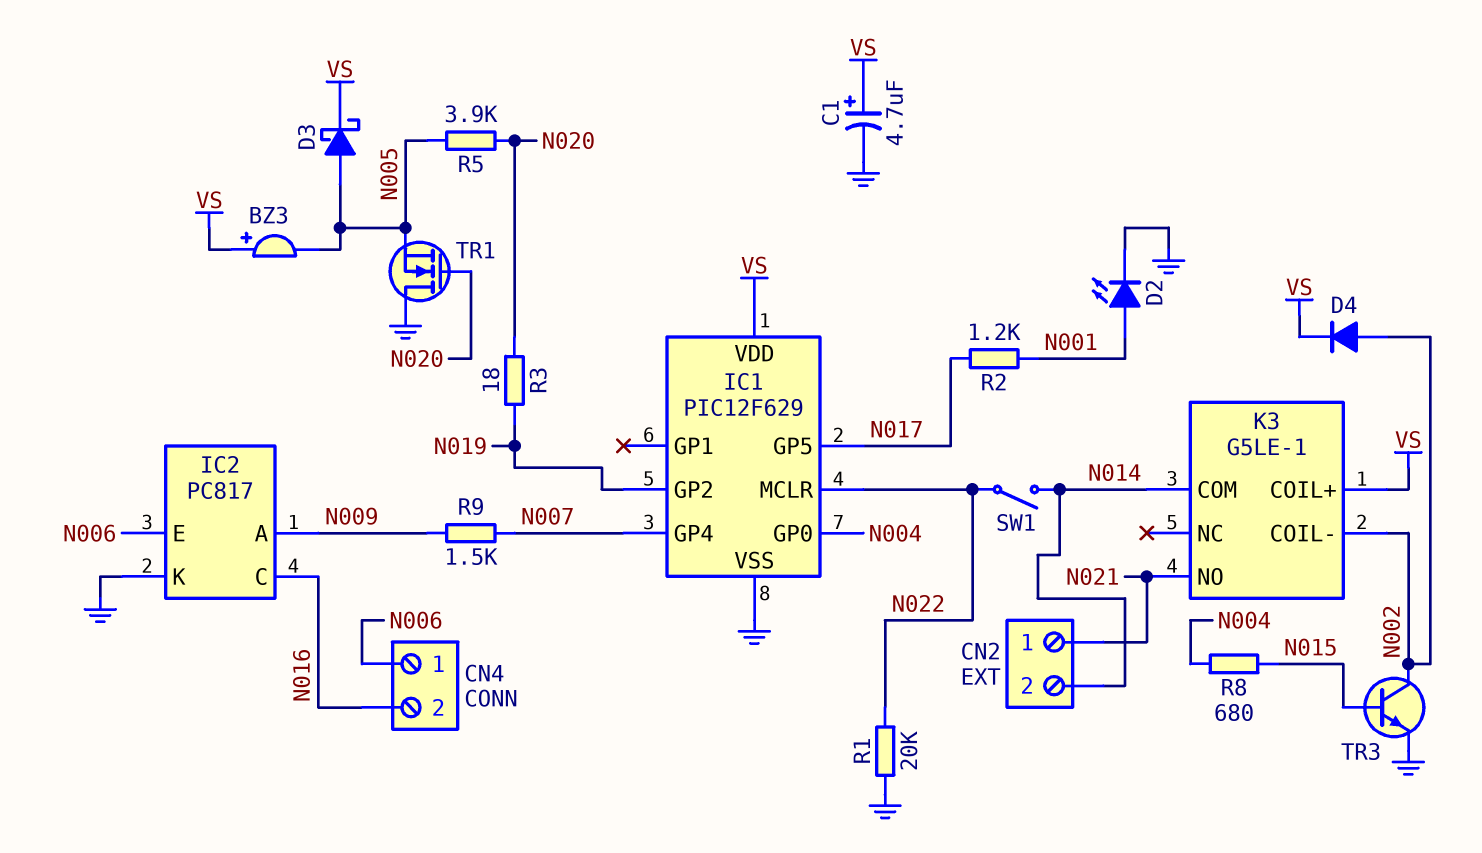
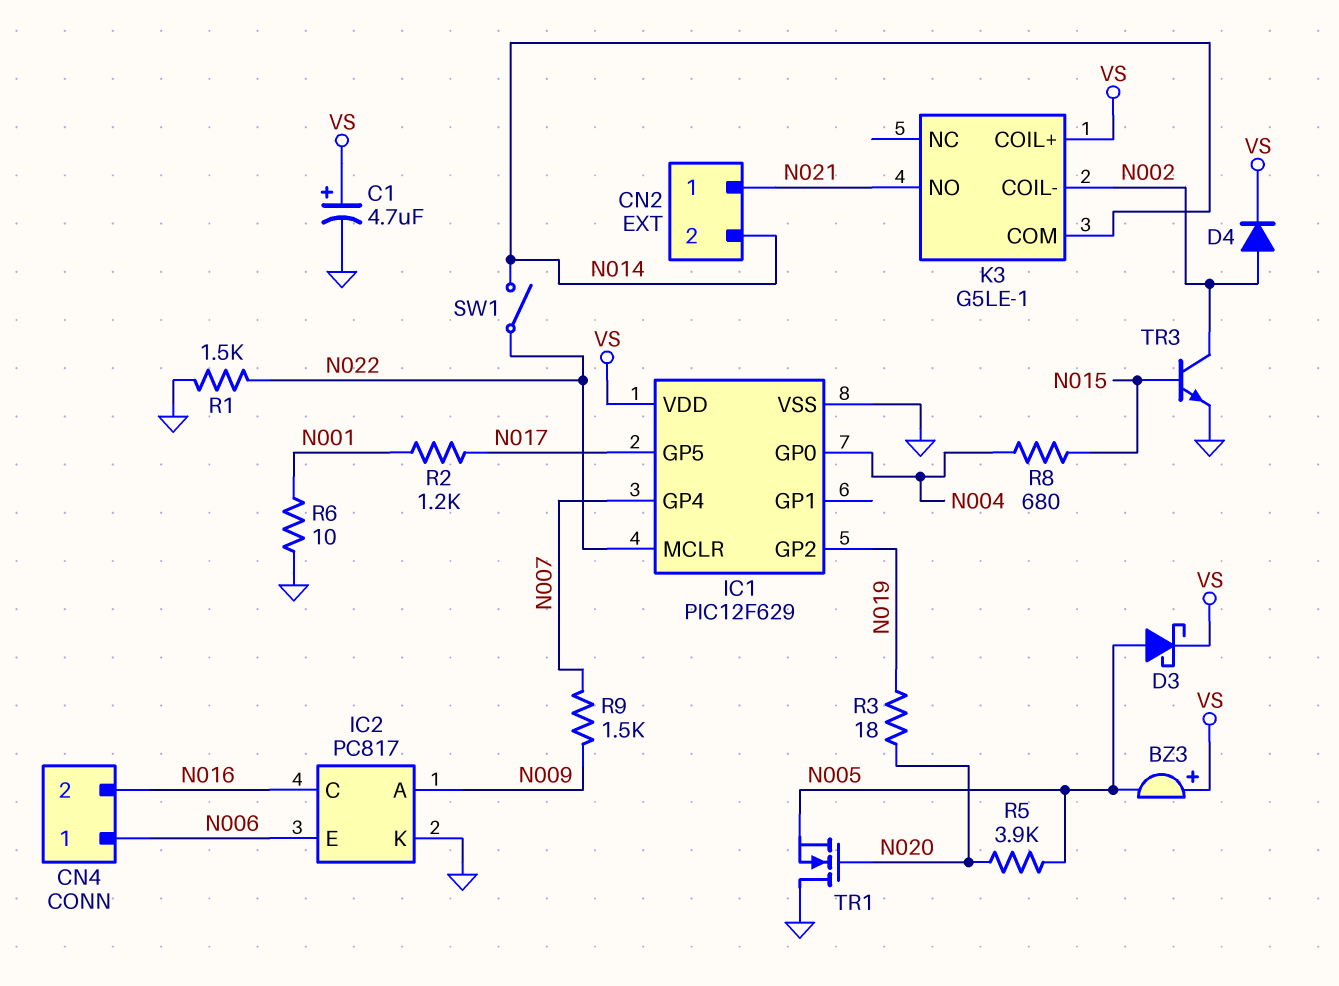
D2: LED (A N001, K GND) -> none
R1: 20k (GND, N022) -> 1.5k (GND, N022)
R6: none -> 10 (GND, N001)

